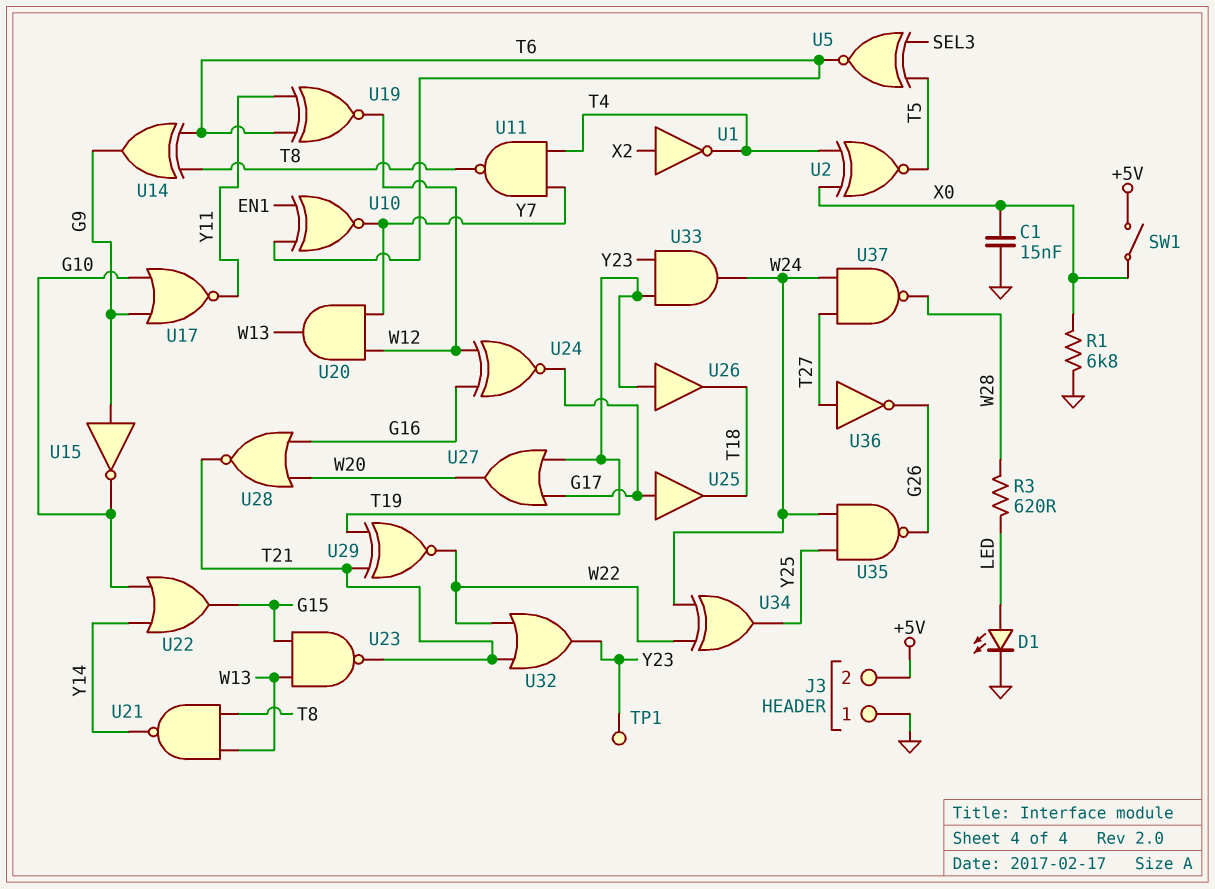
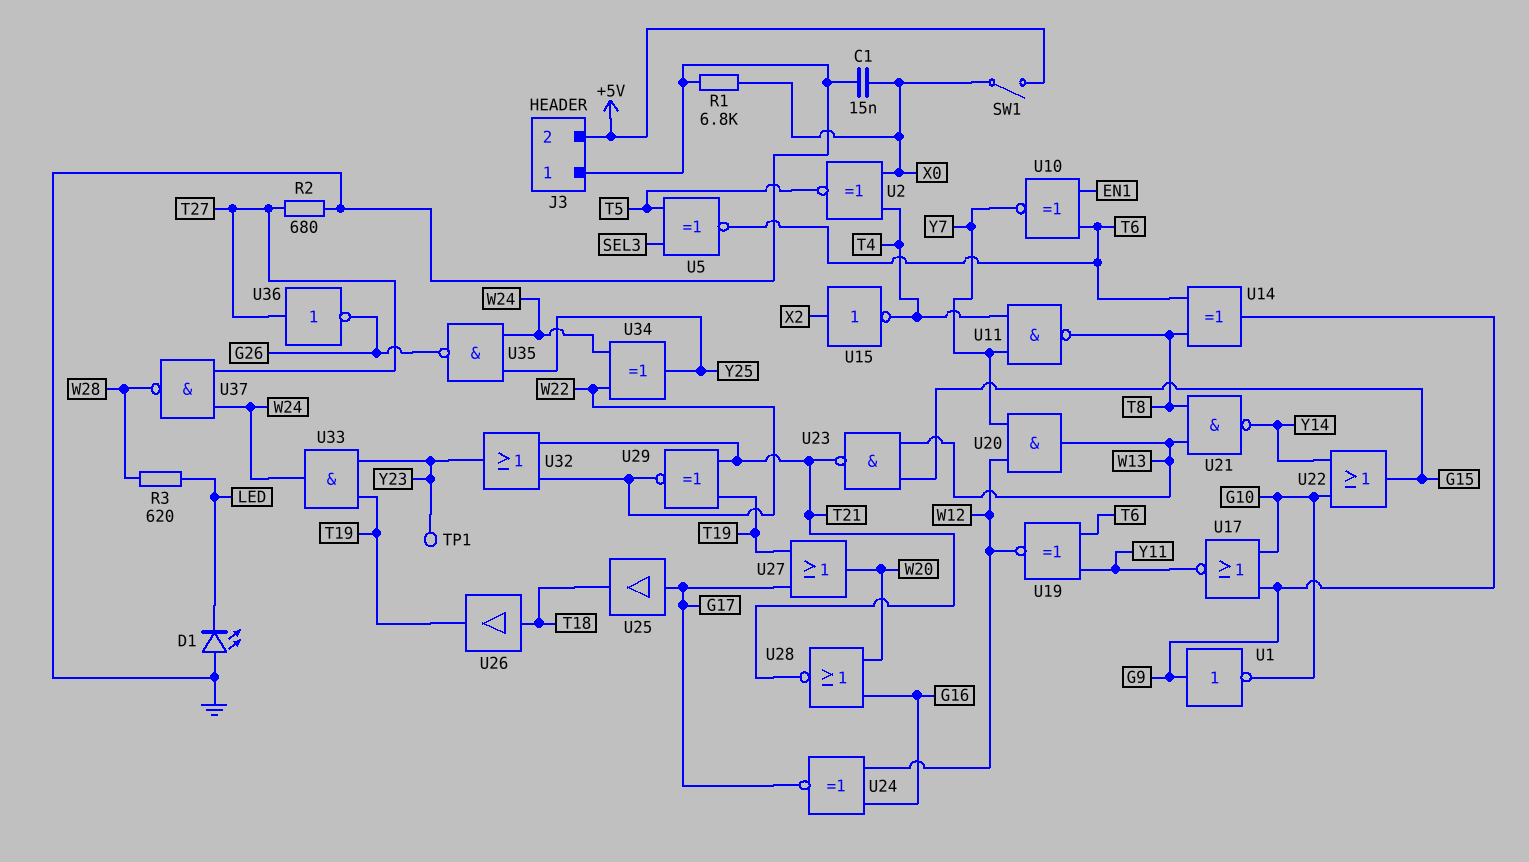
D1: LED (A LED, K GND) -> LED (A GND, K LED)
R2: none -> 680 (GND, T27)
U1: NOT (in X2, out T4) -> NOT (in G9, out G10)
U15: NOT (in G9, out G10) -> NOT (in X2, out T4)
U26: buffer (in T19, out T18) -> buffer (in T18, out T19)

